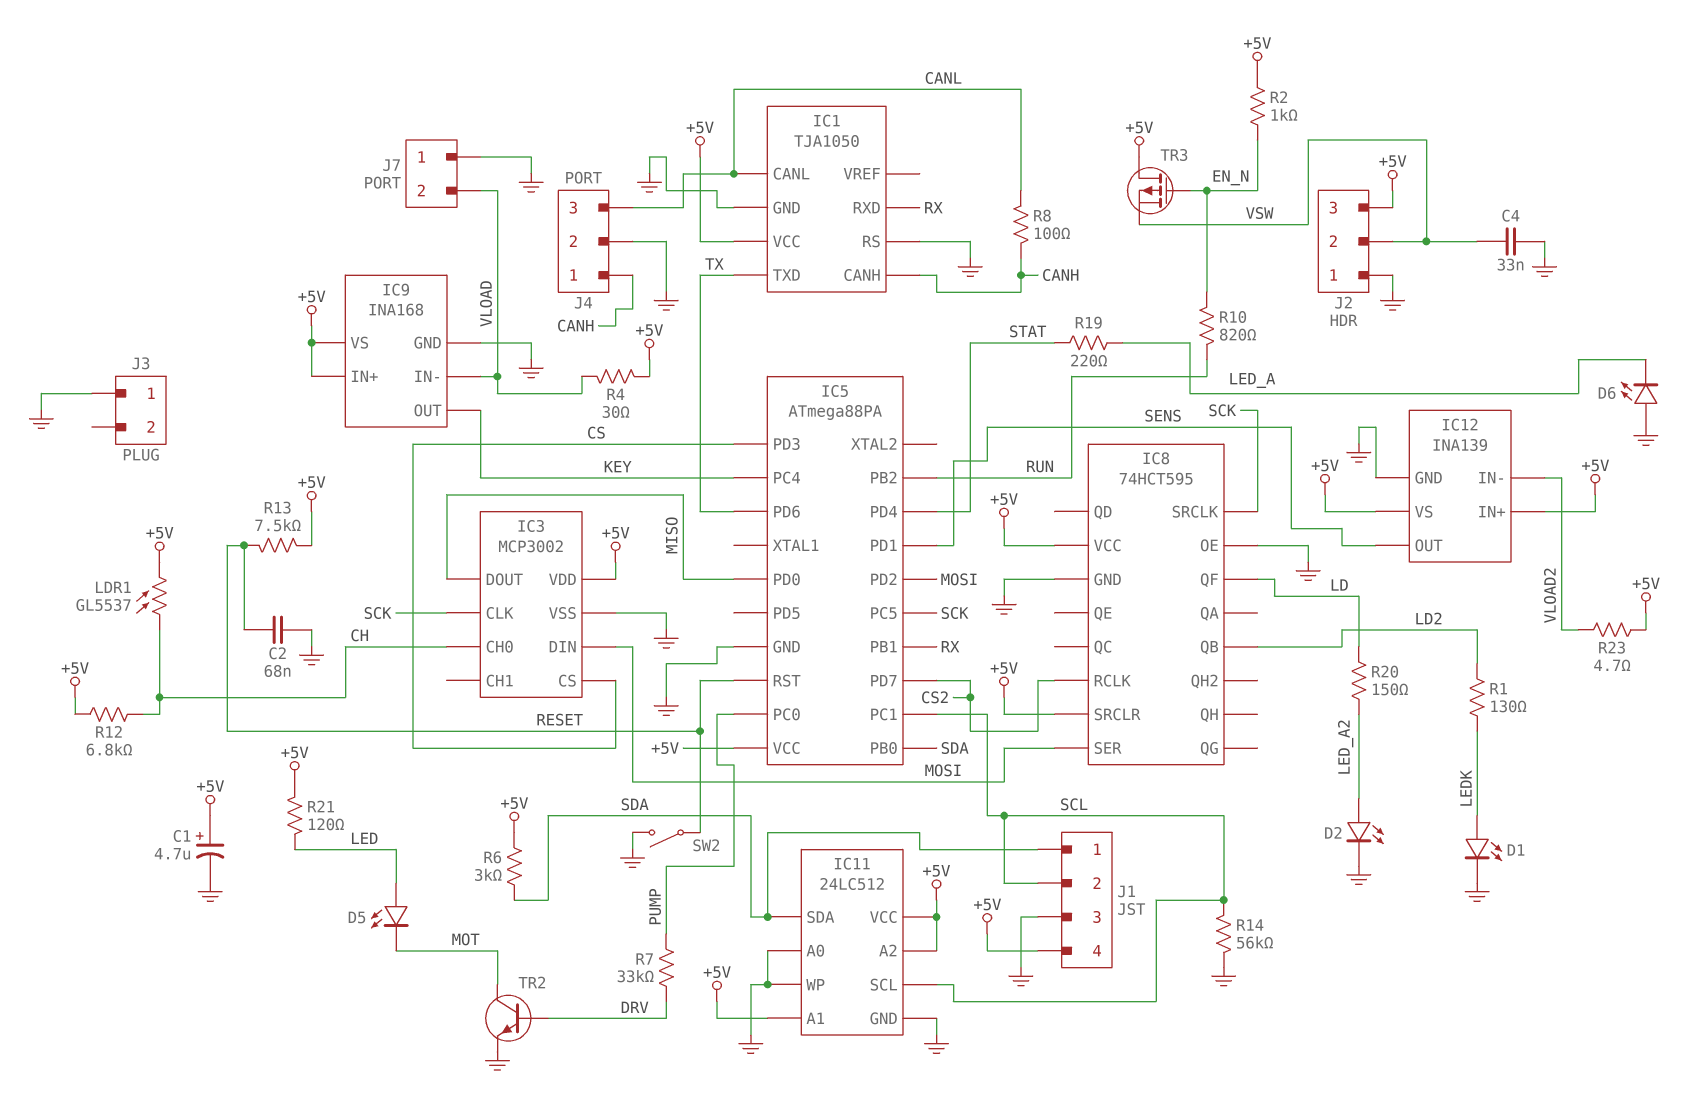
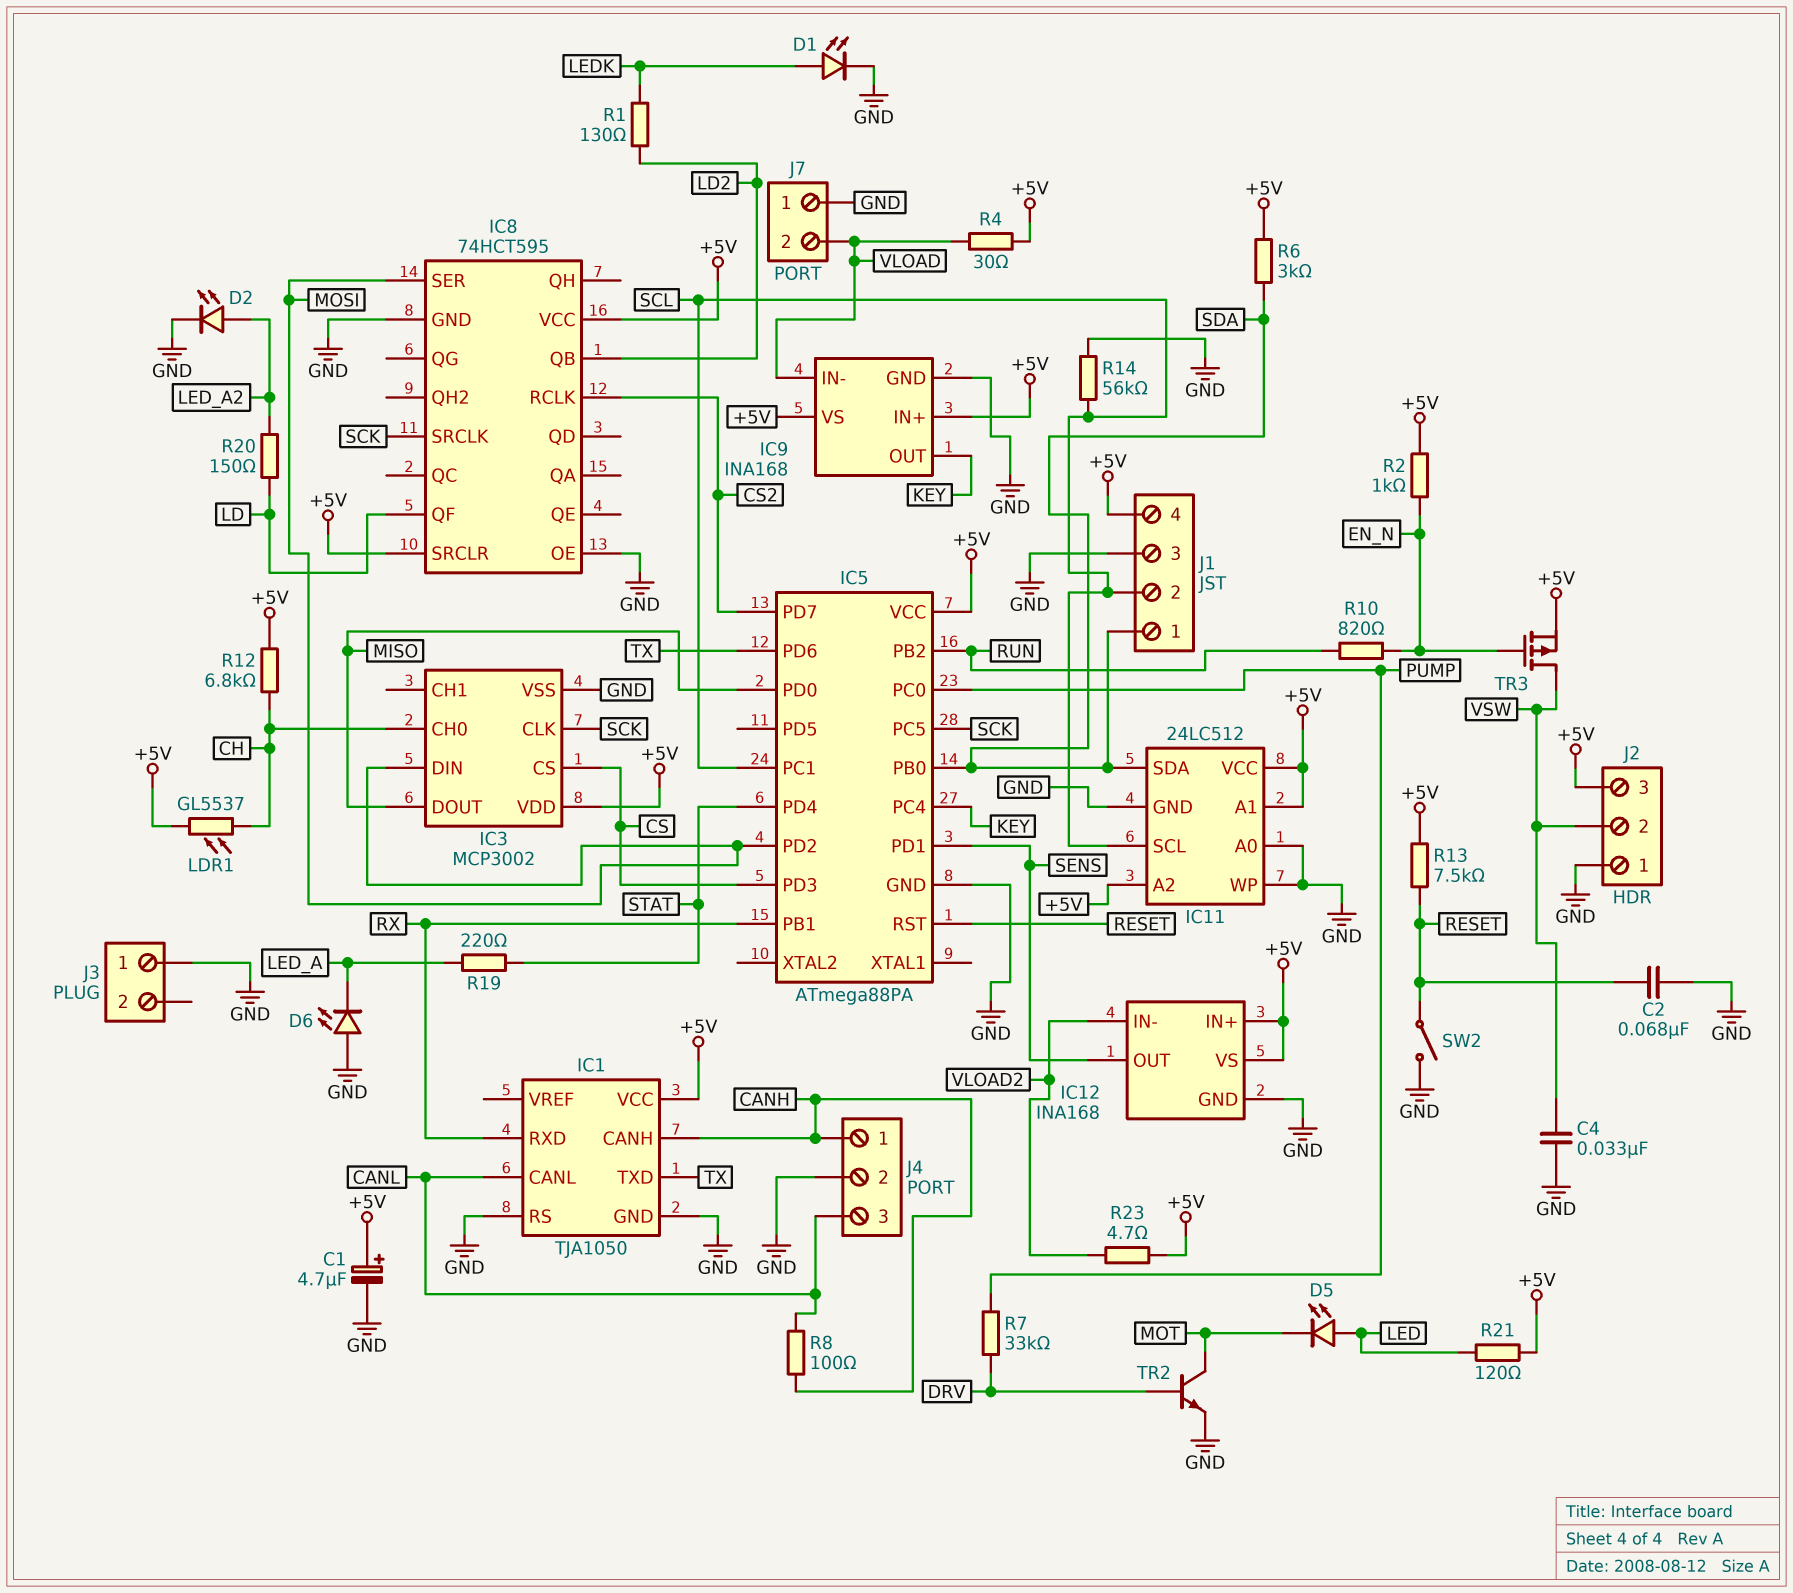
IC12: INA139 -> INA168
TR3: PMOS (G EN_N, D +5V, S VSW) -> PMOS (G EN_N, D VSW, S +5V)

